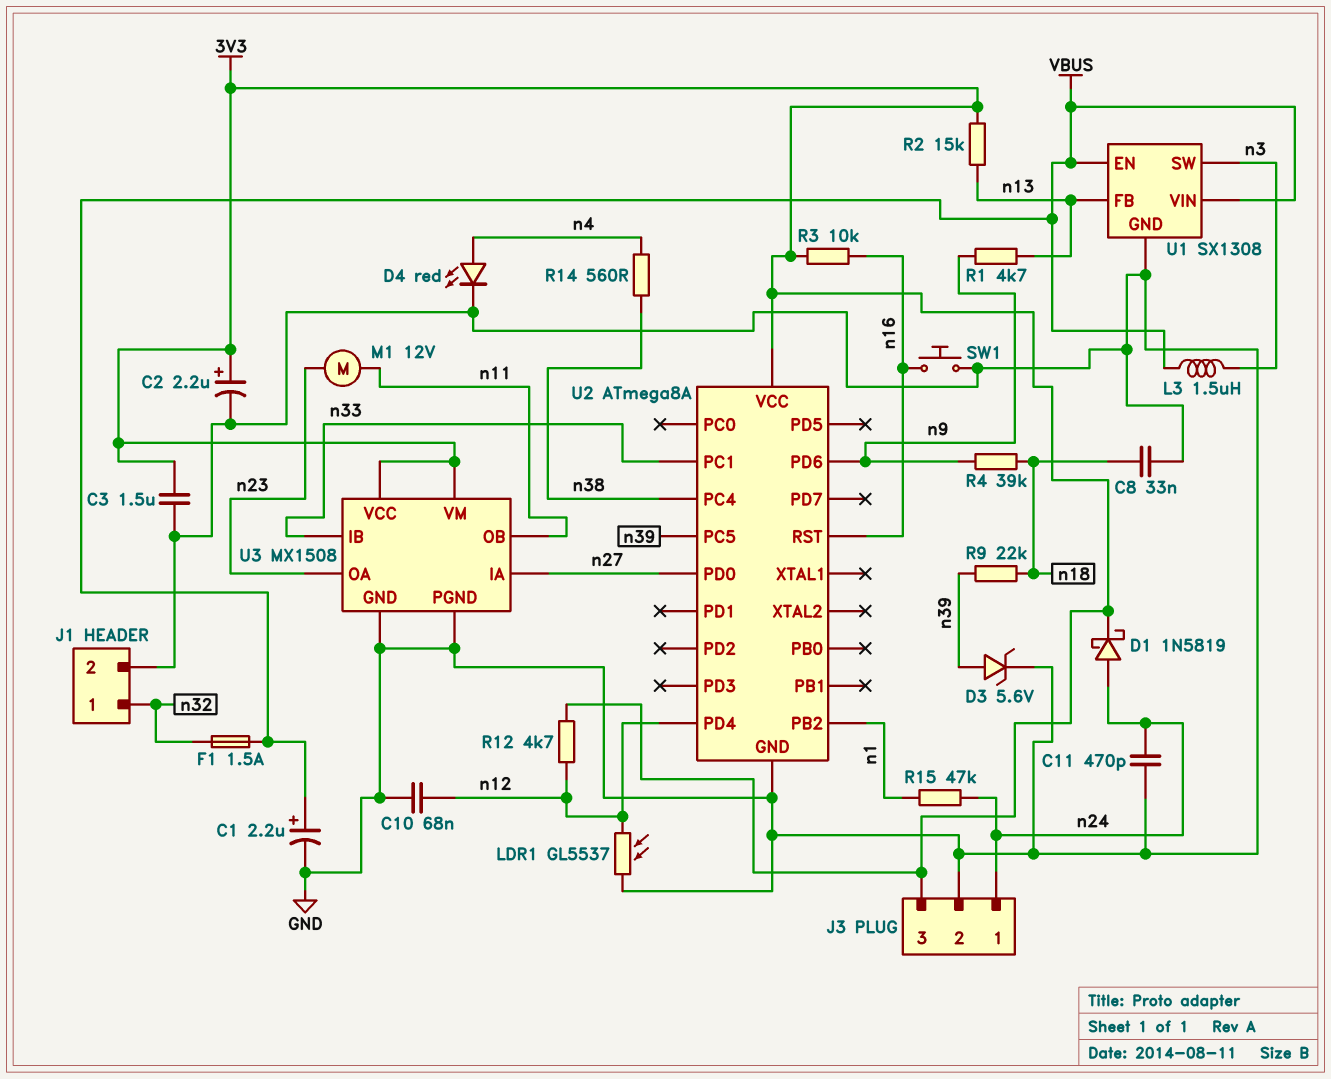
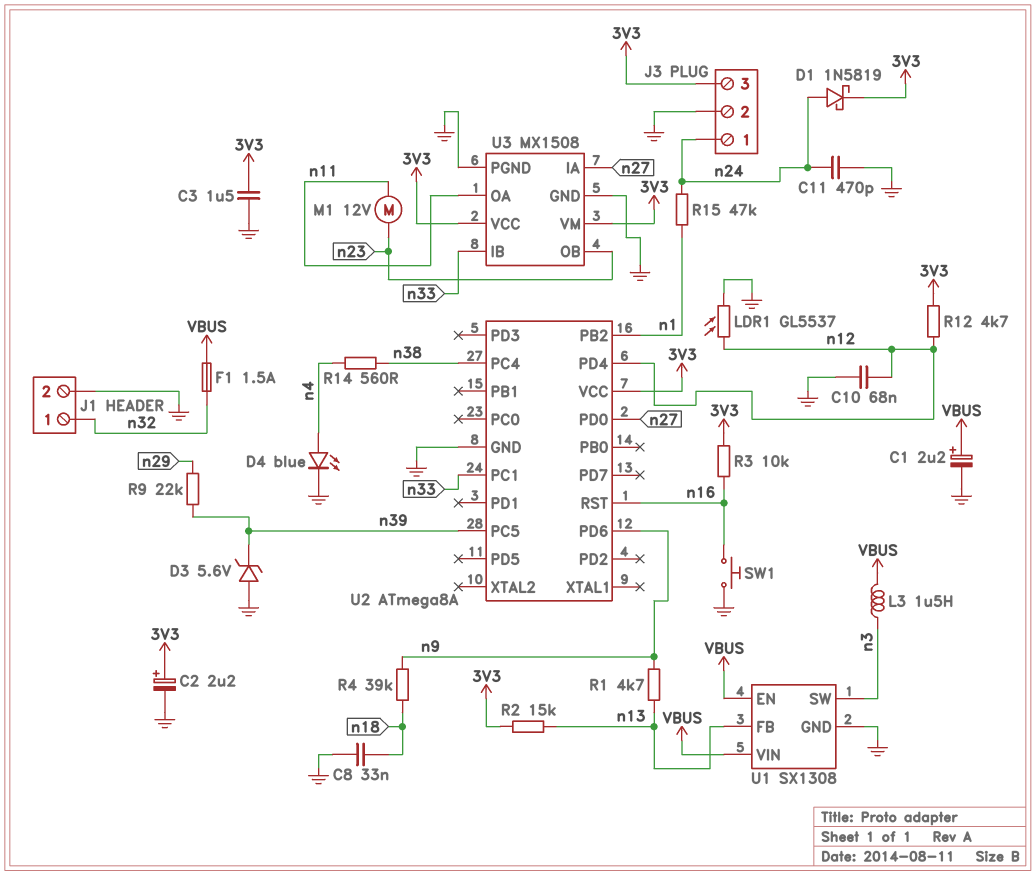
D3: zener 5.6V (A n39, K GND) -> zener 5.6V (A GND, K n39)
D4: LED red (A n4, K GND) -> LED blue (A n4, K GND)
R9: 22k (n18, n39) -> 22k (n29, n39)
U3 pin OA: n23 -> n11
U3 pin OB: n11 -> n23

